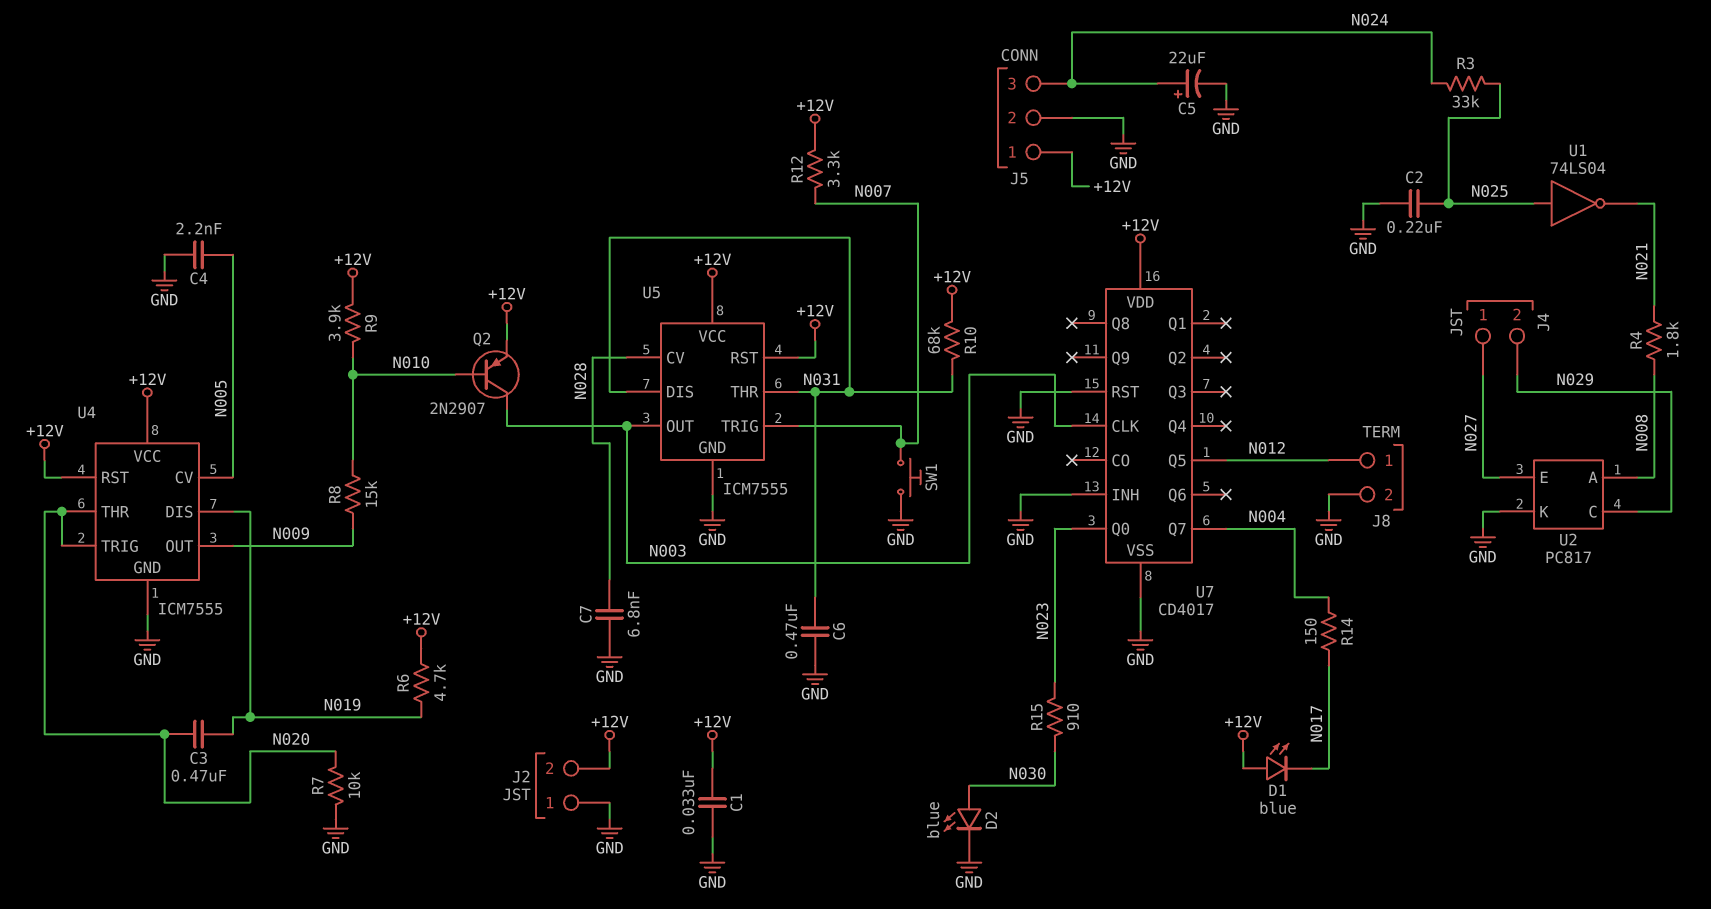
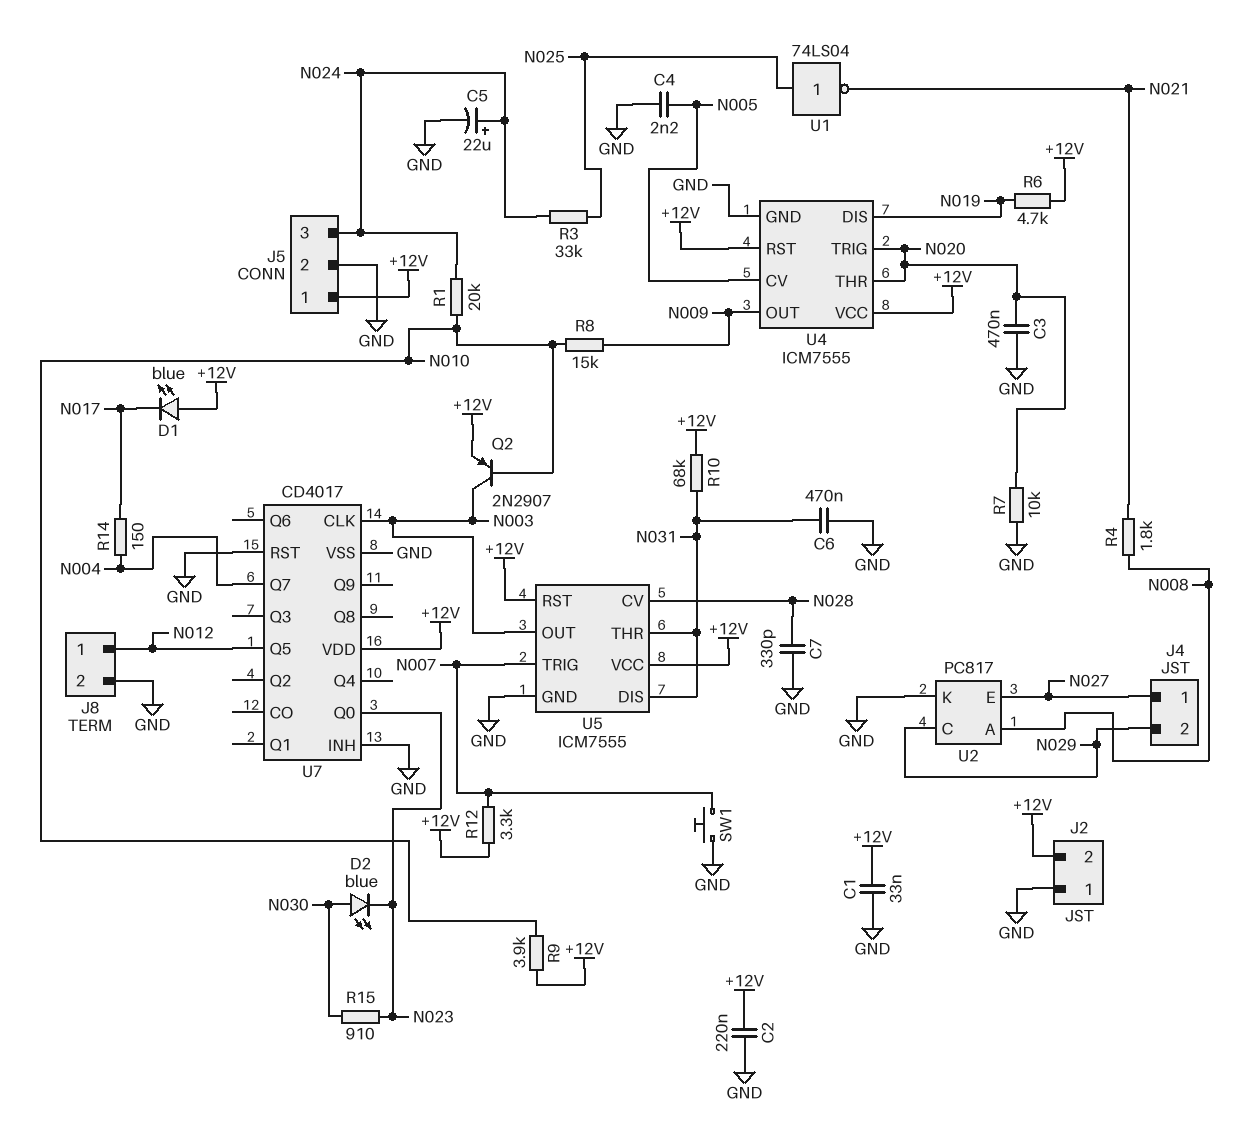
C2: 220nF (GND, N025) -> 220nF (+12V, GND)
C3: 470nF (N019, N020) -> 470nF (GND, N020)
C7: 6.8nF (GND, N028) -> 330pF (GND, N028)
D2: LED blue (A N030, K GND) -> LED blue (A N030, K N023)
R1: none -> 20k (N010, N024)

